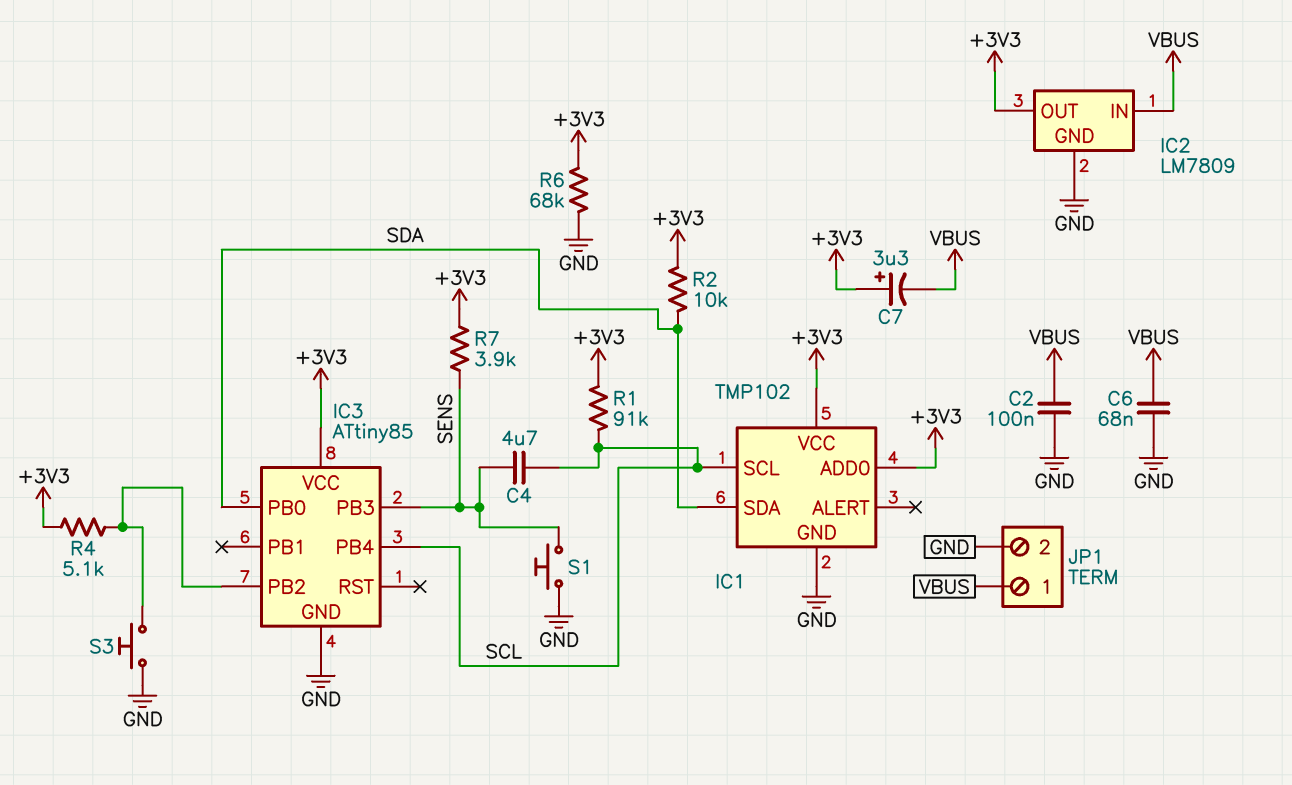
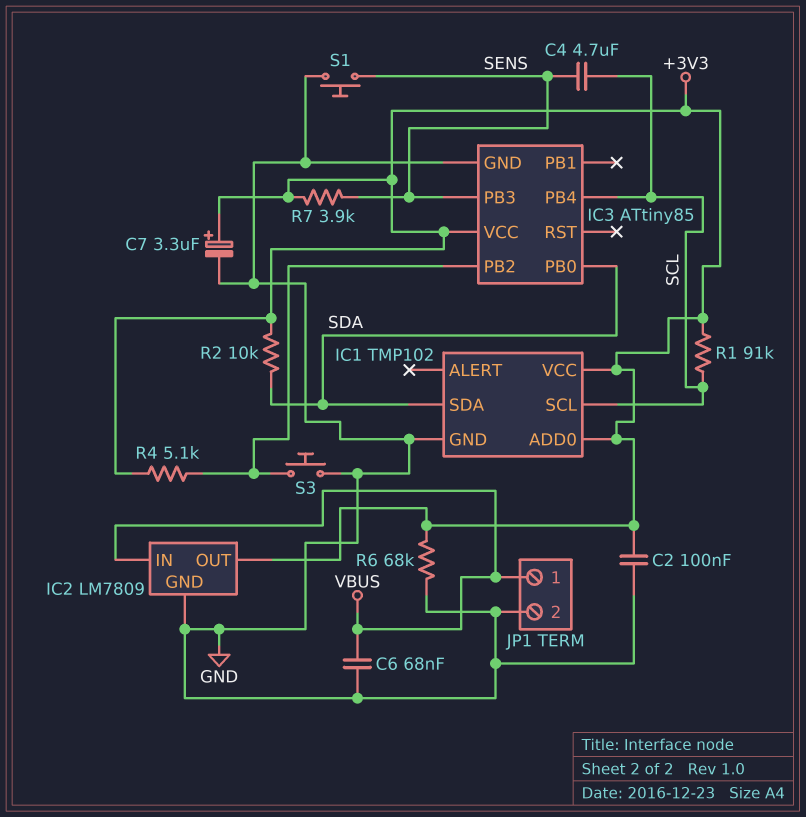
C2: 100nF (GND, VBUS) -> 100nF (+3V3, GND)
C7: 3.3uF (plus +3V3, minus VBUS) -> 3.3uF (plus +3V3, minus GND)

